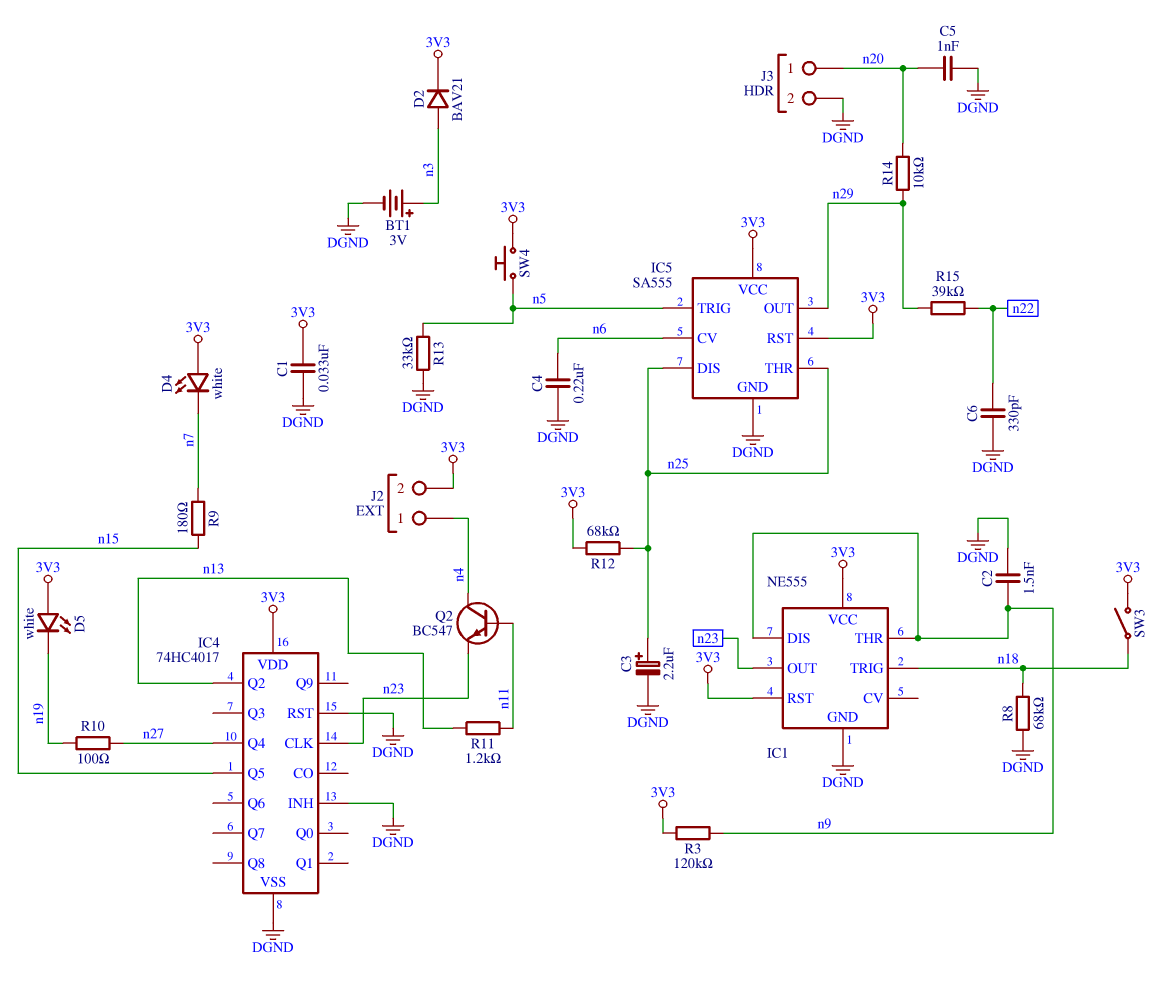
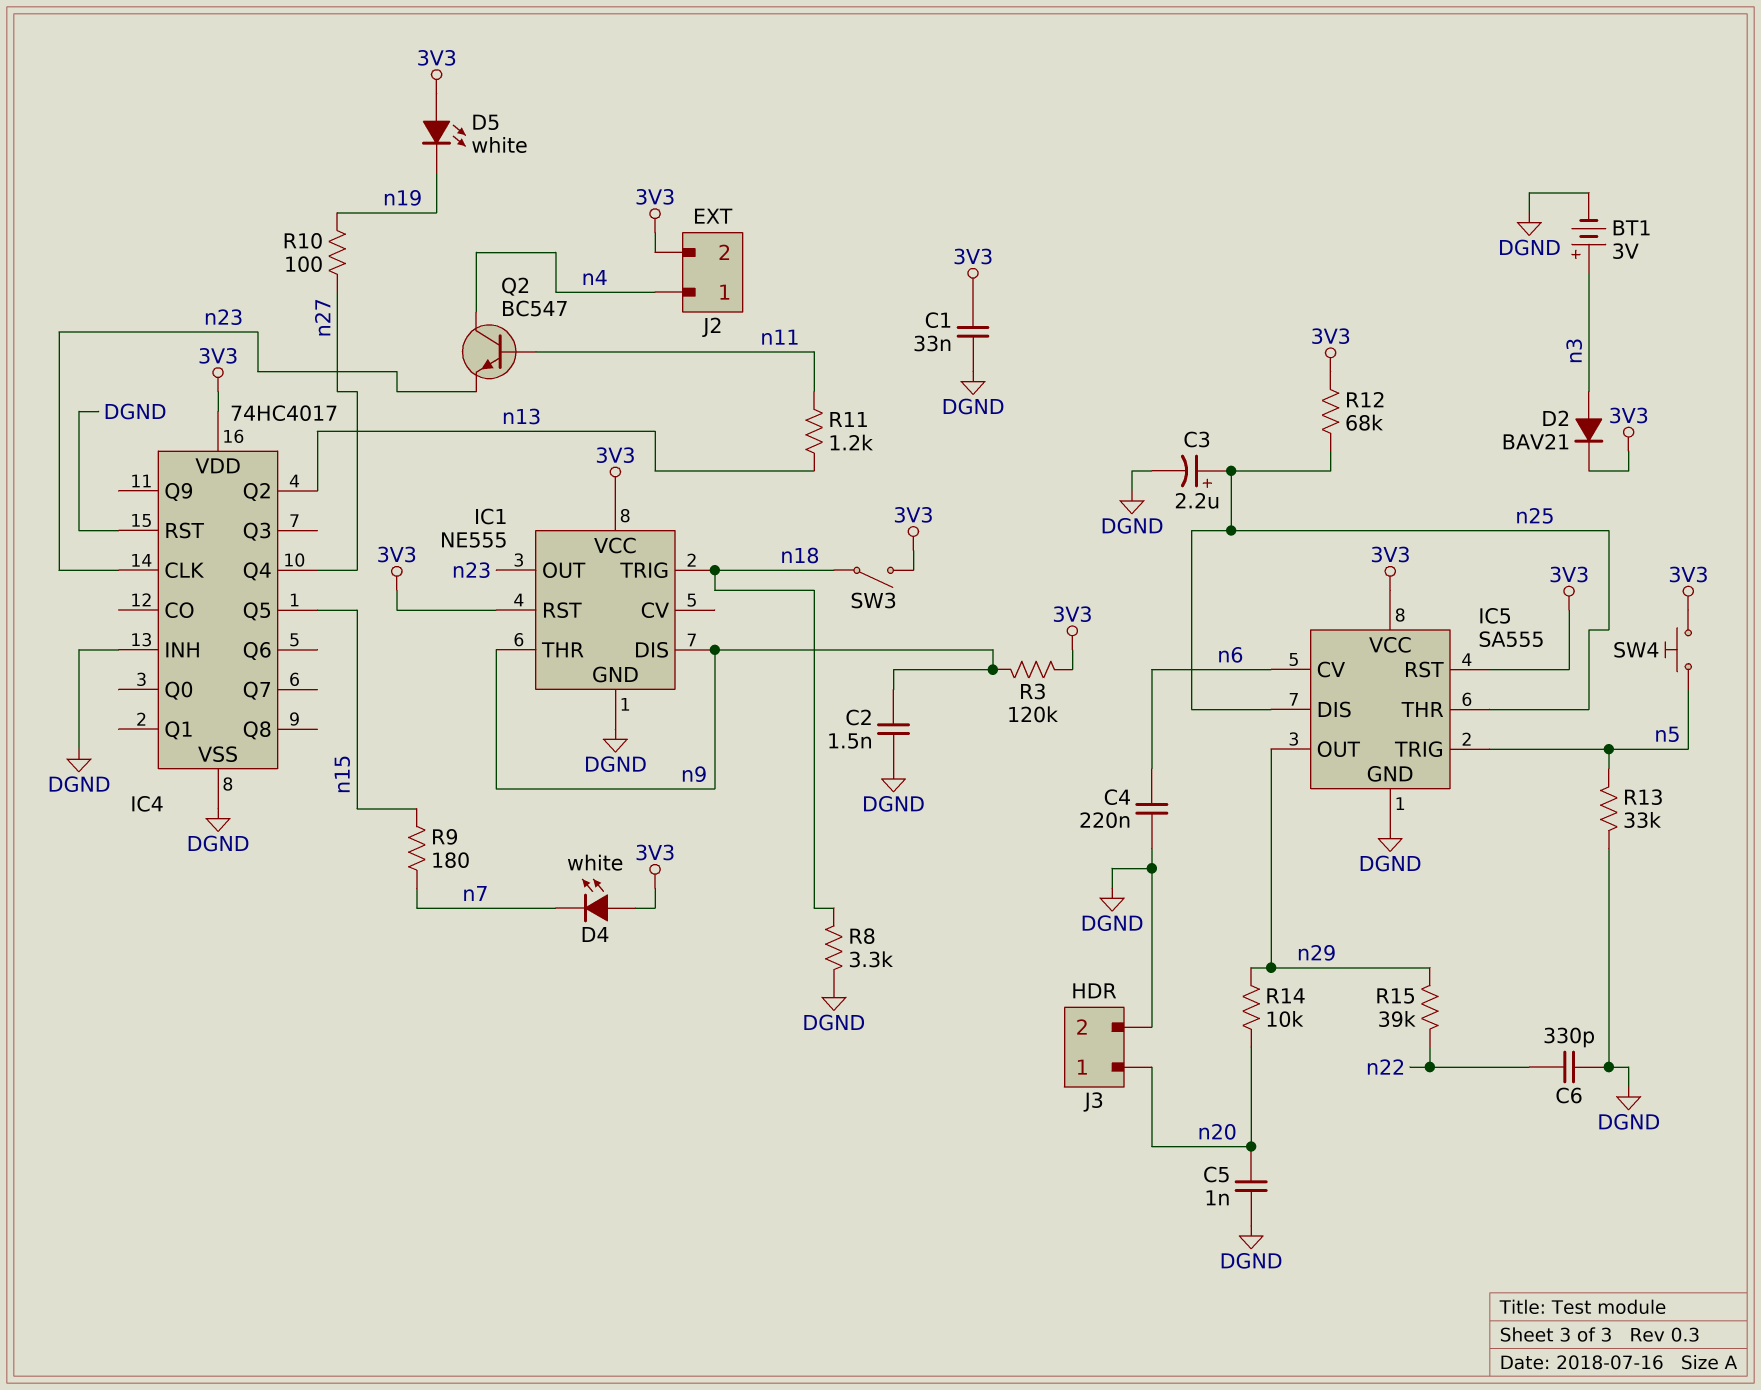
R8: 68k (DGND, n18) -> 3.3k (DGND, n18)

